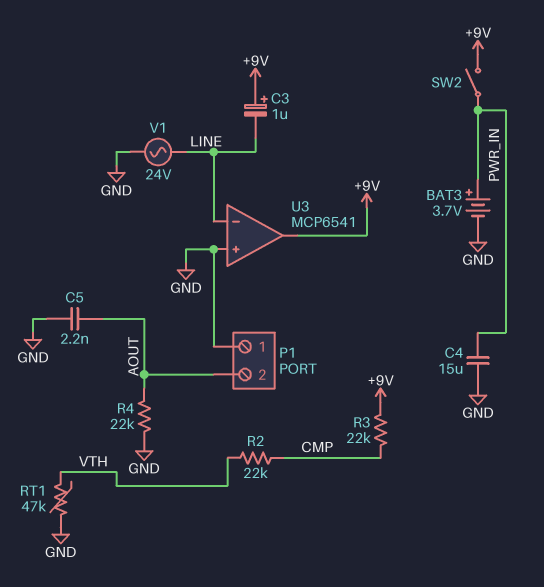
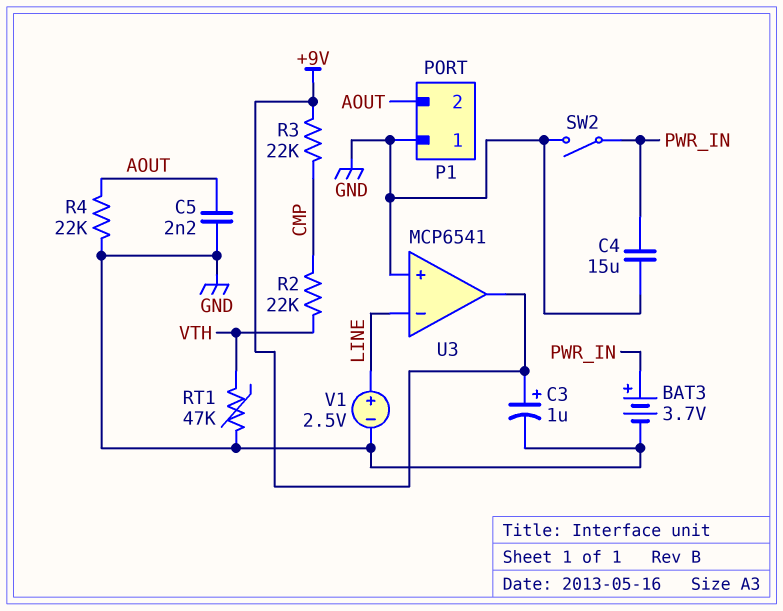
C3: 1uF (plus +9V, minus LINE) -> 1uF (plus +9V, minus GND)
SW2: switch (+9V, PWR_IN) -> switch (GND, PWR_IN)
V1: AC 24V (GND, LINE) -> 2.5V (plus LINE, minus GND)

